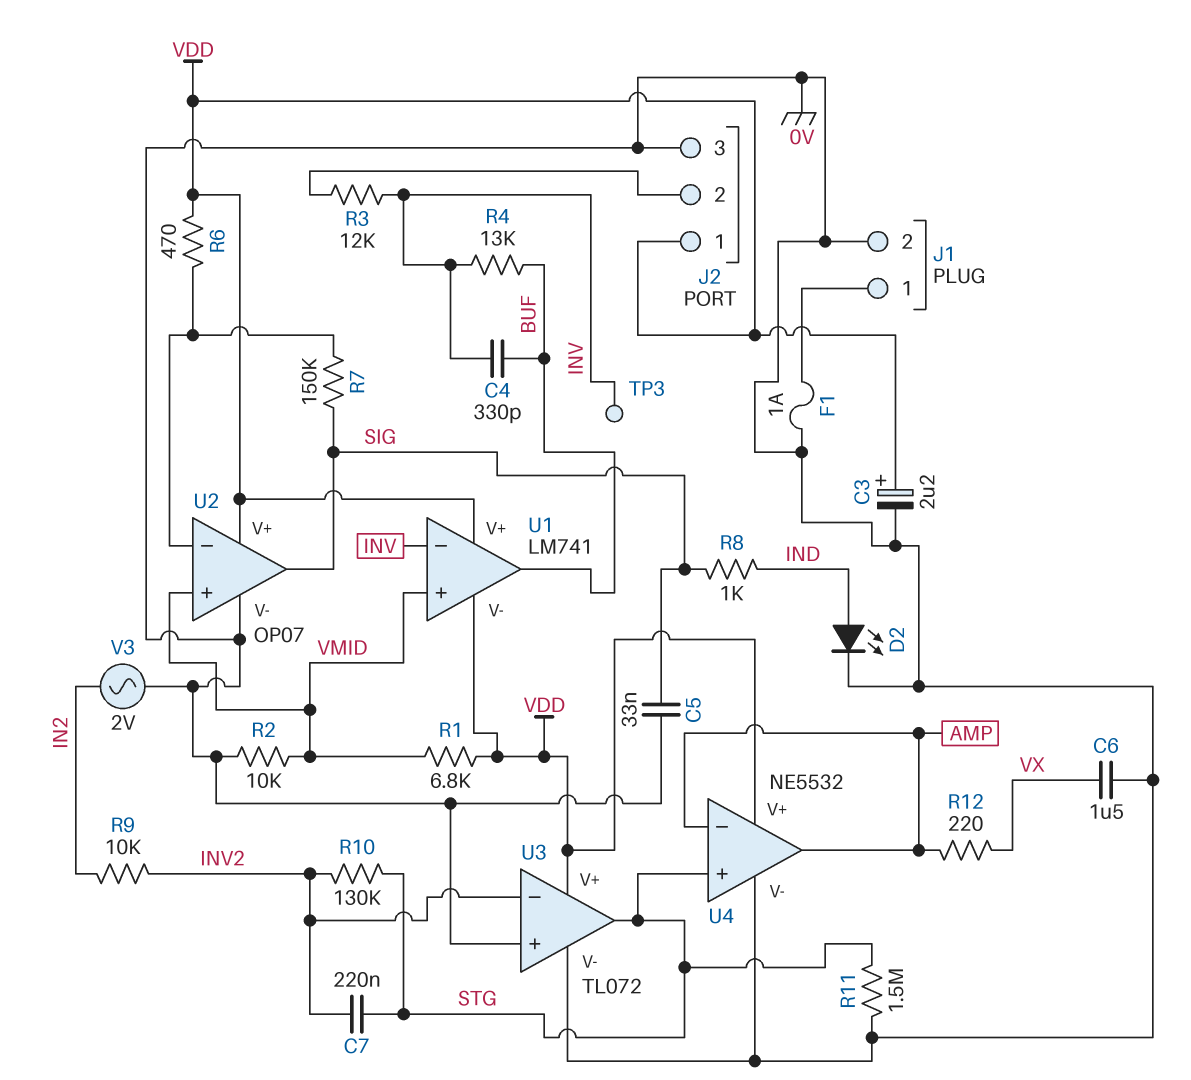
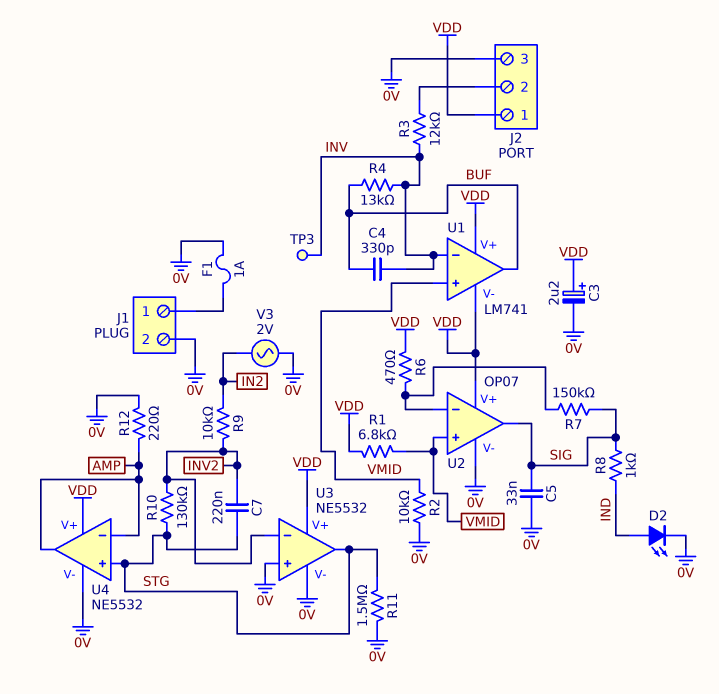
C6: 1.5uF (0V, VX) -> none
R12: 220 (AMP, VX) -> 220 (0V, AMP)
U3: TL072 -> NE5532

